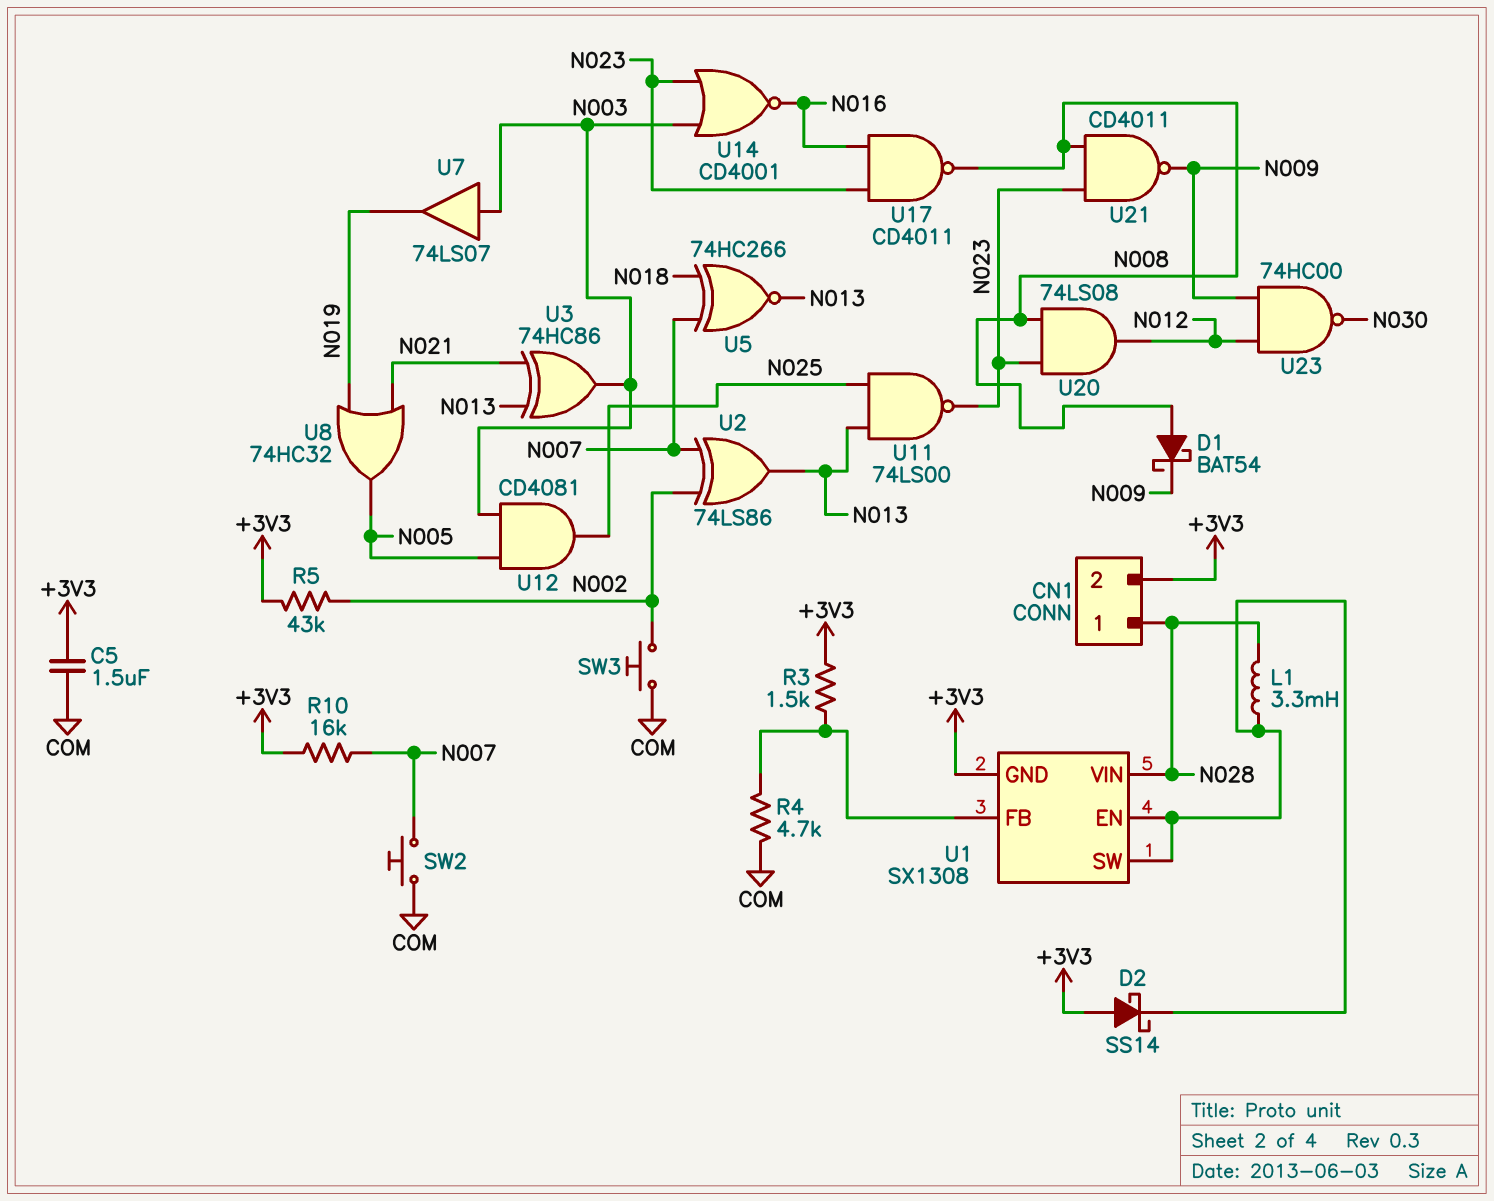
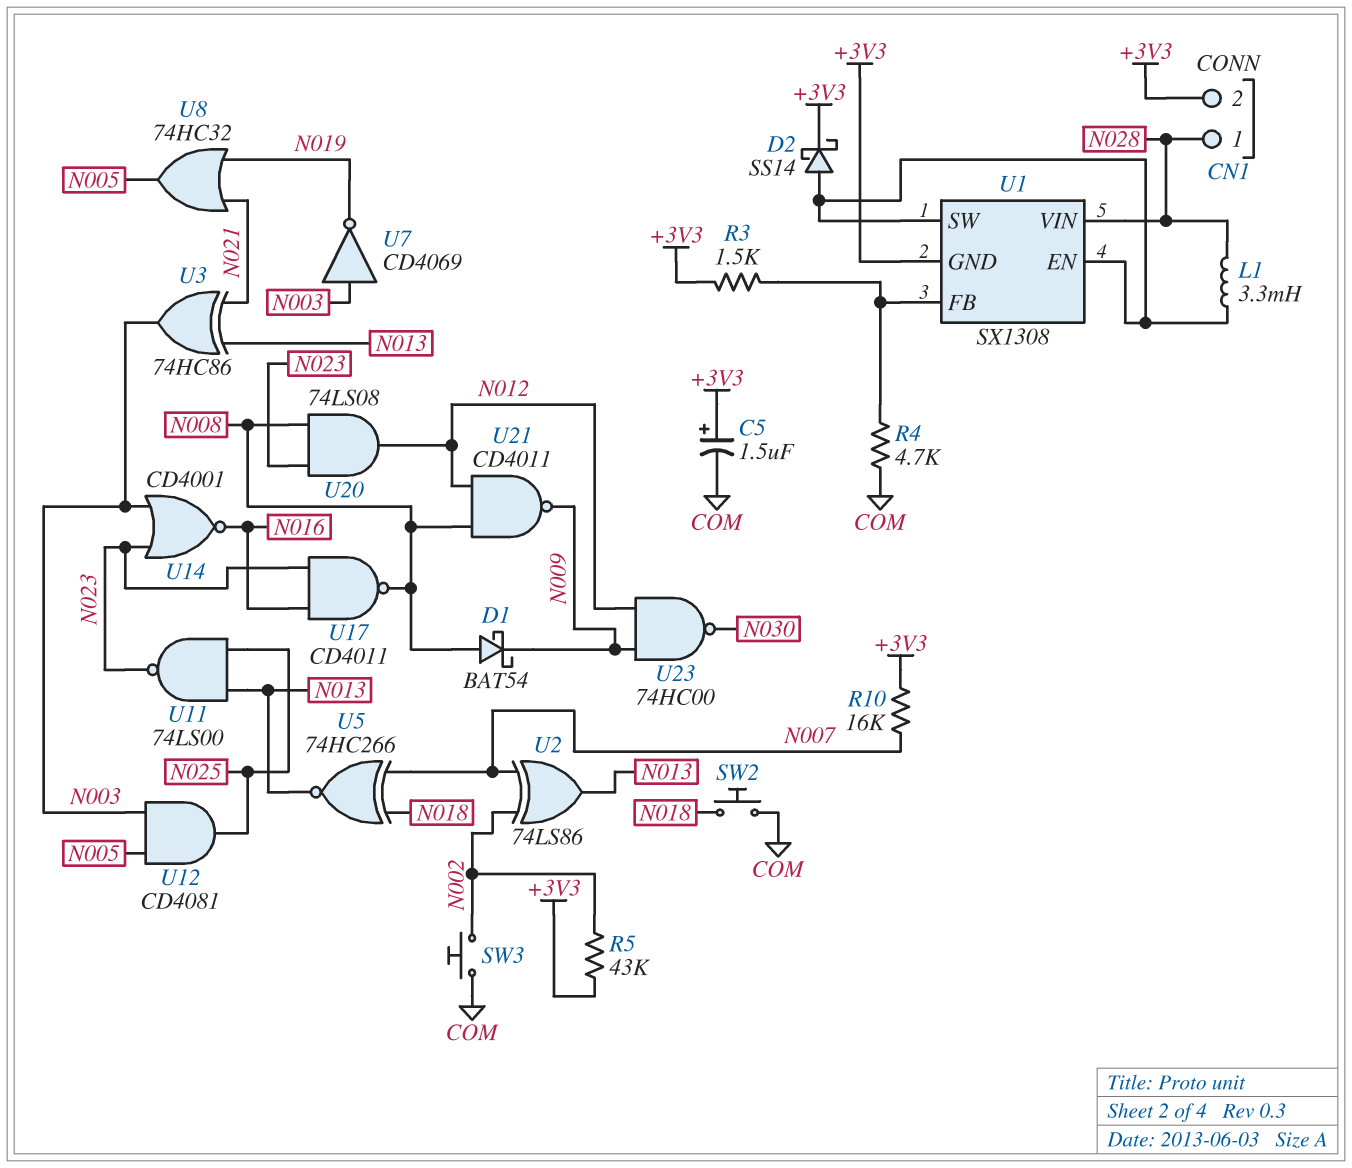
C5: 1.5uF (+3V3, COM) -> 1.5uF (plus +3V3, minus COM)
D2: schottky SS14 (A +3V3, K U1/EN) -> schottky SS14 (A U1/EN, K +3V3)
SW2: button (COM, N007) -> button (COM, N018)
U7: buffer 74LS07 (in N003, out N019) -> NOT CD4069 (in N003, out N019)
U21: NAND CD4011 (in N008, in N023, out N009) -> NAND CD4011 (in N008, in N012, out N009)

